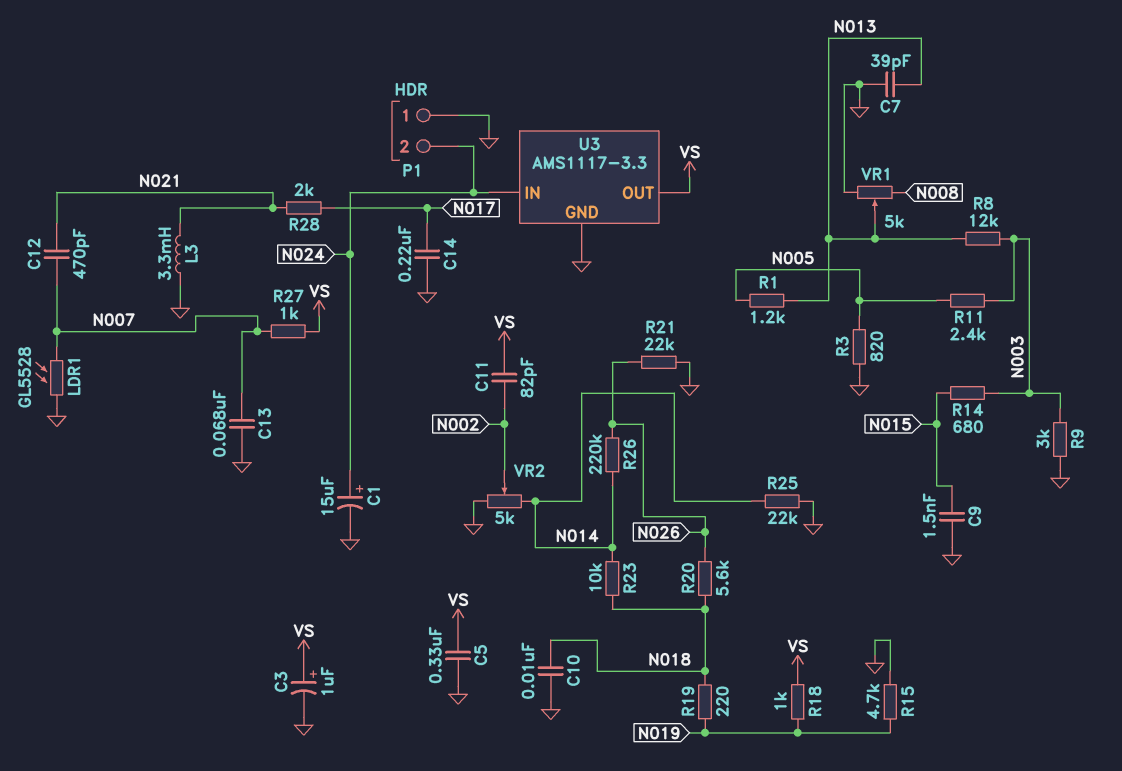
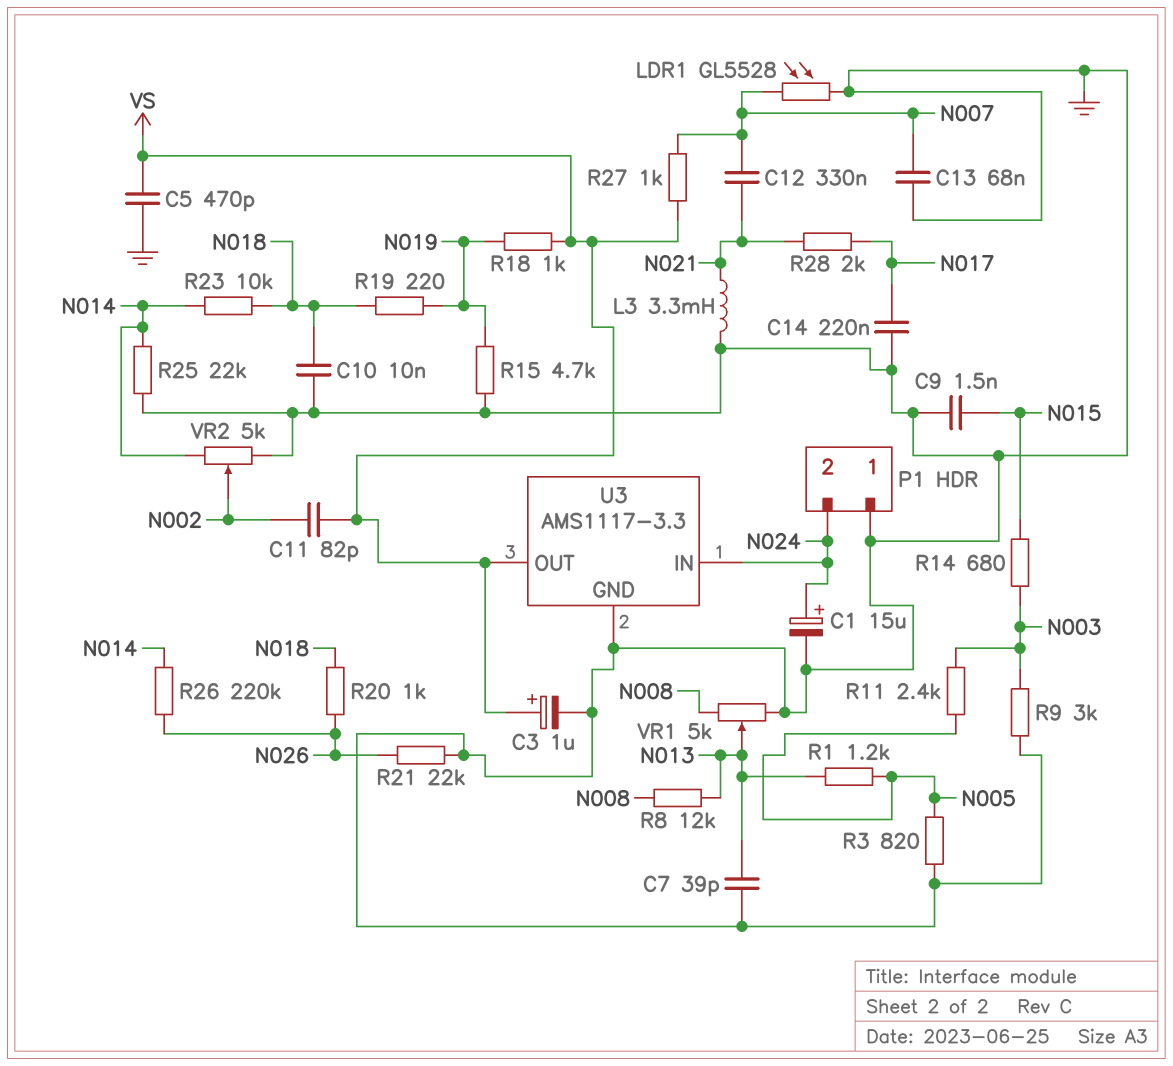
C5: 330nF (GND, VS) -> 470pF (GND, VS)
C12: 470pF (N007, N021) -> 330nF (N007, N021)
R8: 12k (N003, N013) -> 12k (N008, N013)
R20: 5.6k (N018, N026) -> 1k (N018, N026)

